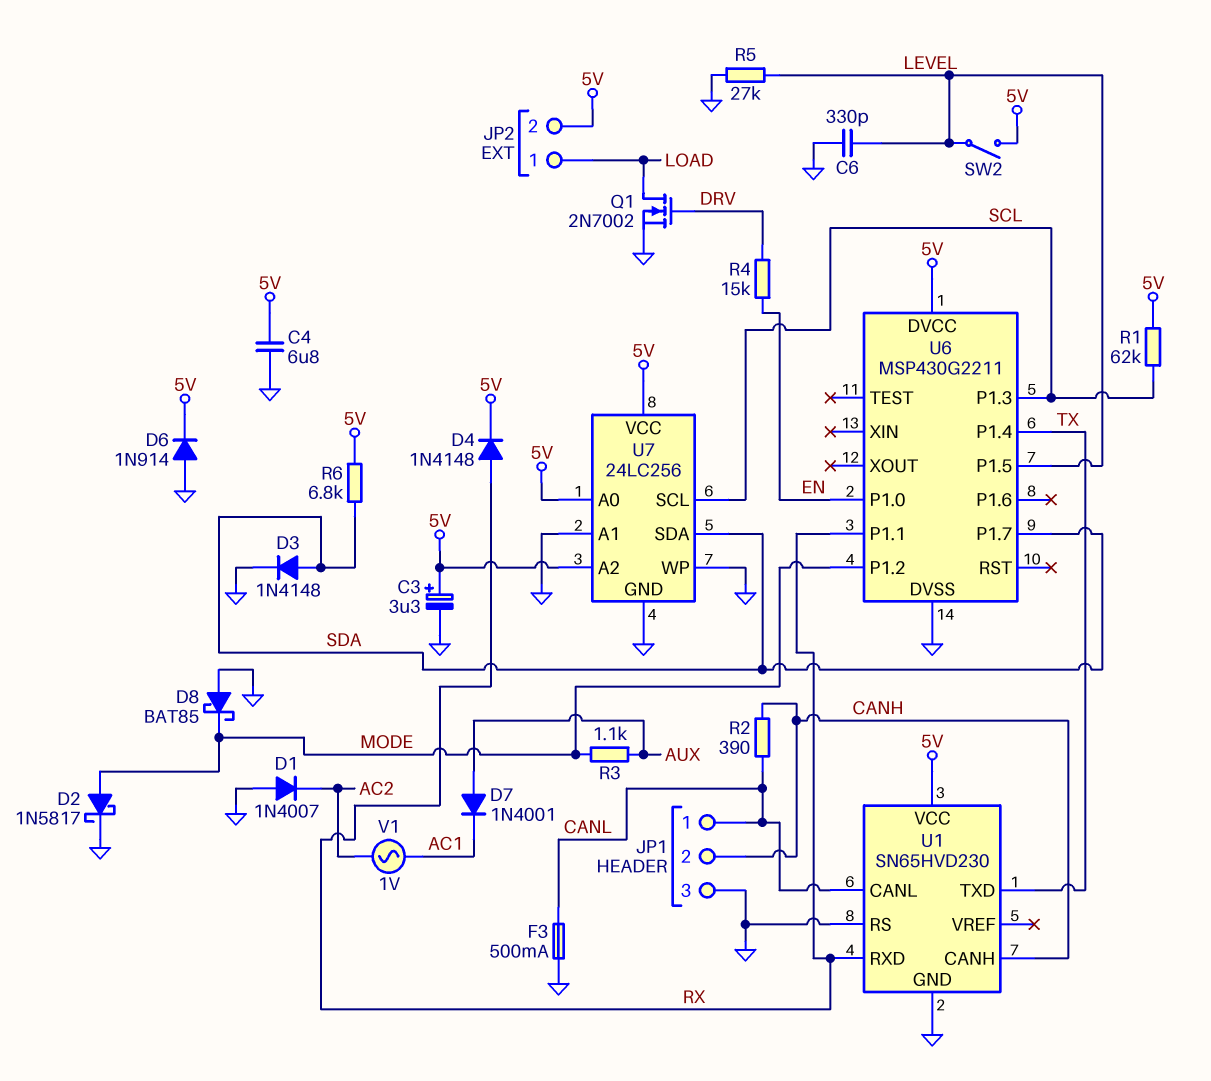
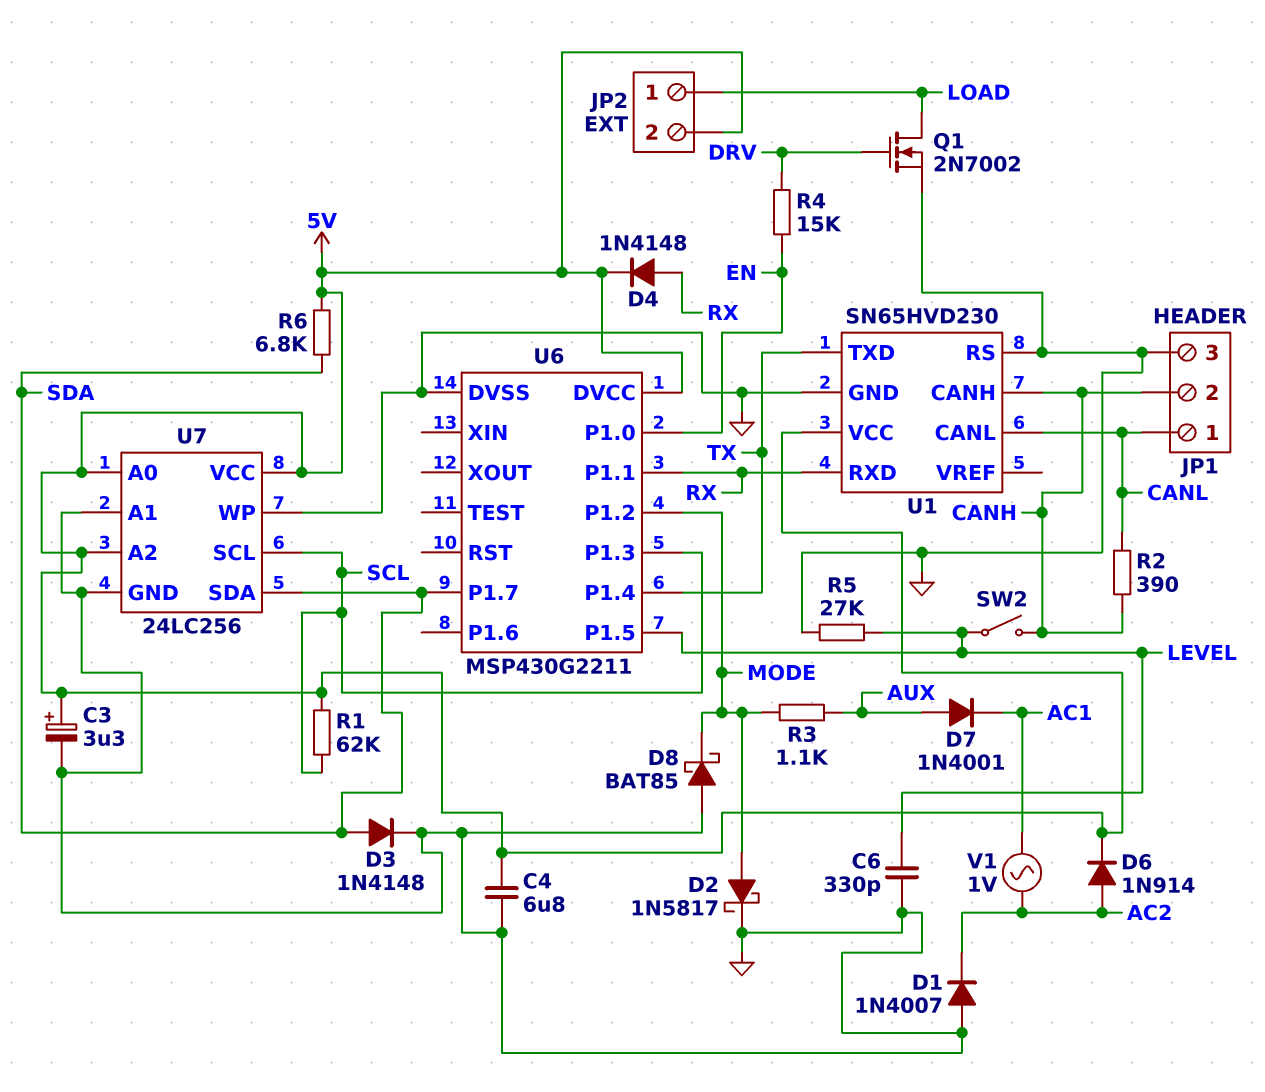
D6: diode 1N914 (A GND, K 5V) -> diode 1N914 (A AC2, K 5V)
F3: 500mA (CANL, GND) -> none
SW2: switch (5V, LEVEL) -> switch (CANH, LEVEL)

